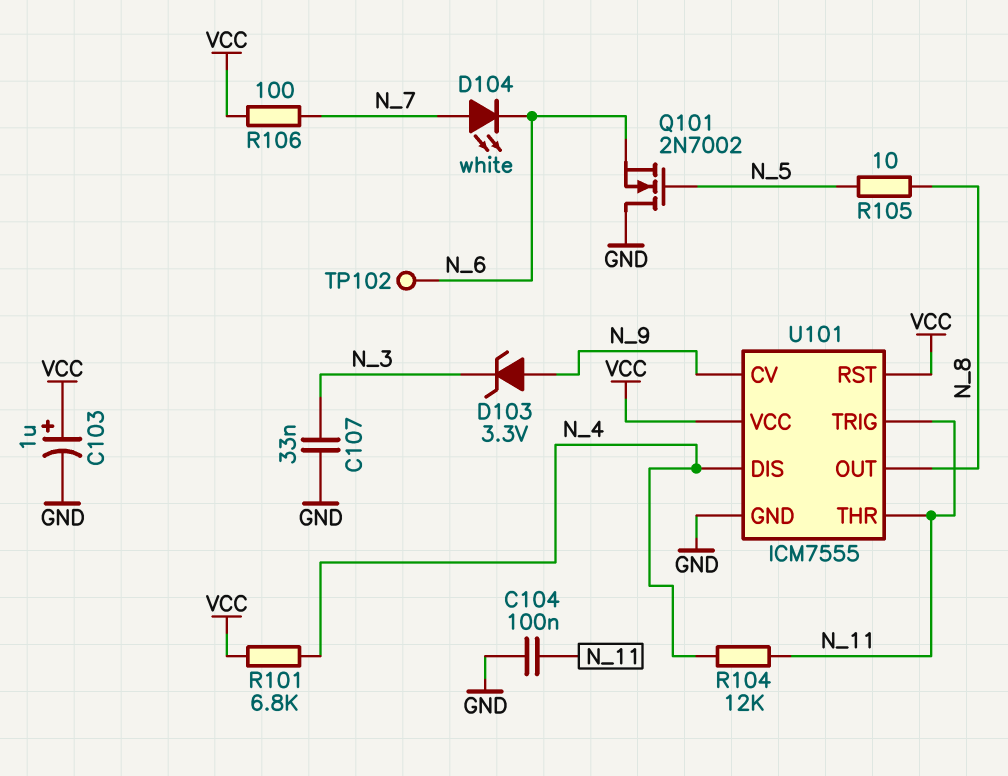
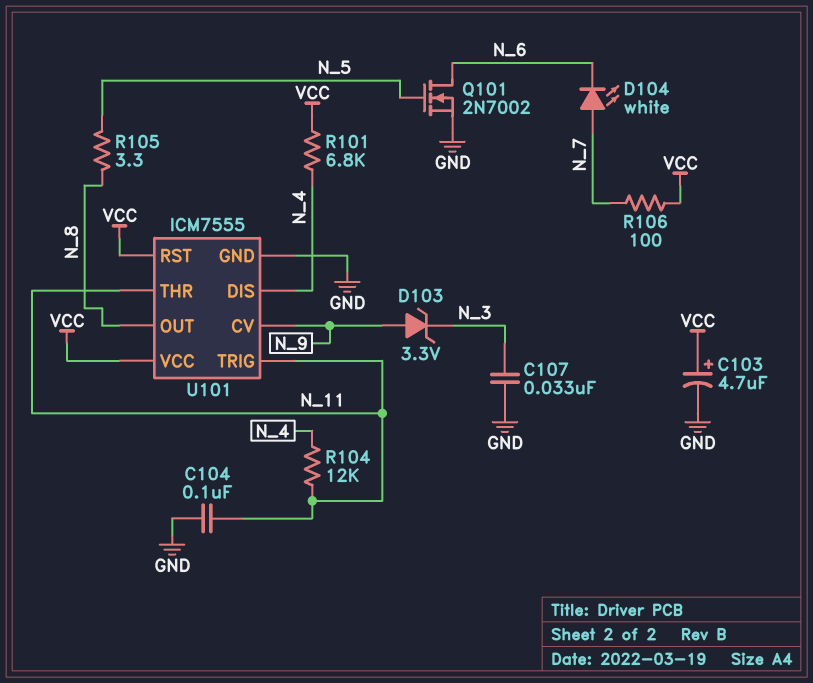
C103: 1uF (plus VCC, minus GND) -> 4.7uF (plus VCC, minus GND)
Q101: NMOS 2N7002 (G N_5, D GND, S N_6) -> NMOS 2N7002 (G N_5, D N_6, S GND)
R105: 10 (N_5, N_8) -> 3.3 (N_5, N_8)
TP102: test point (N_6) -> none

